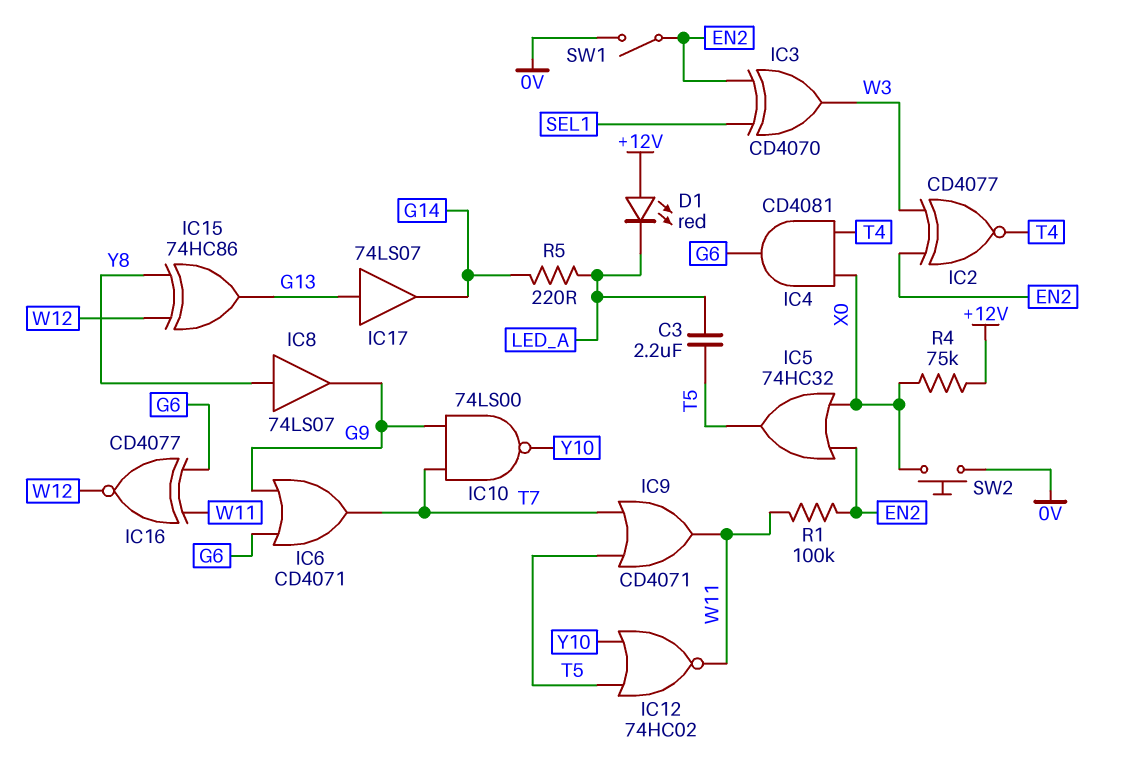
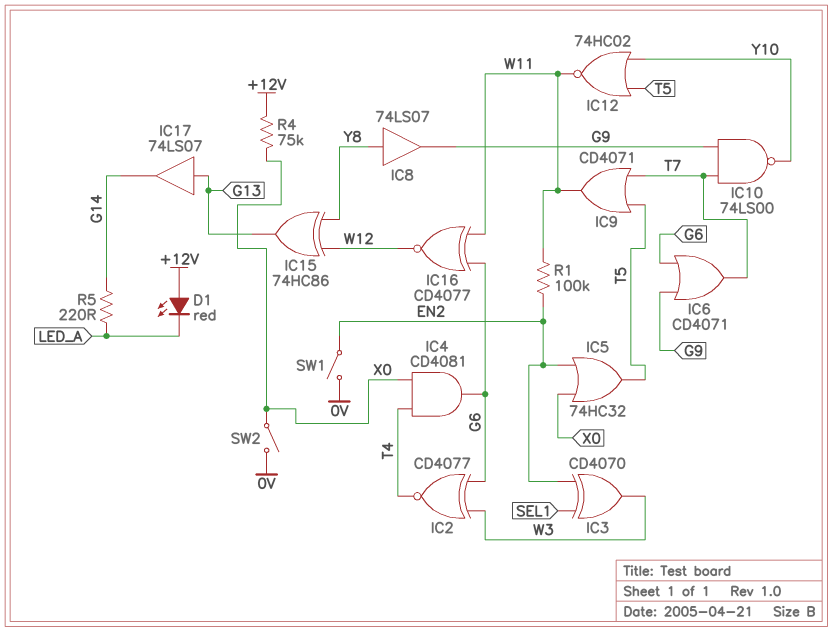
C3: 2.2uF (LED_A, T5) -> none
IC2: XNOR CD4077 (in EN2, in W3, out T4) -> XNOR CD4077 (in G6, in W3, out T4)
SW2: button (0V, X0) -> switch (0V, X0)

